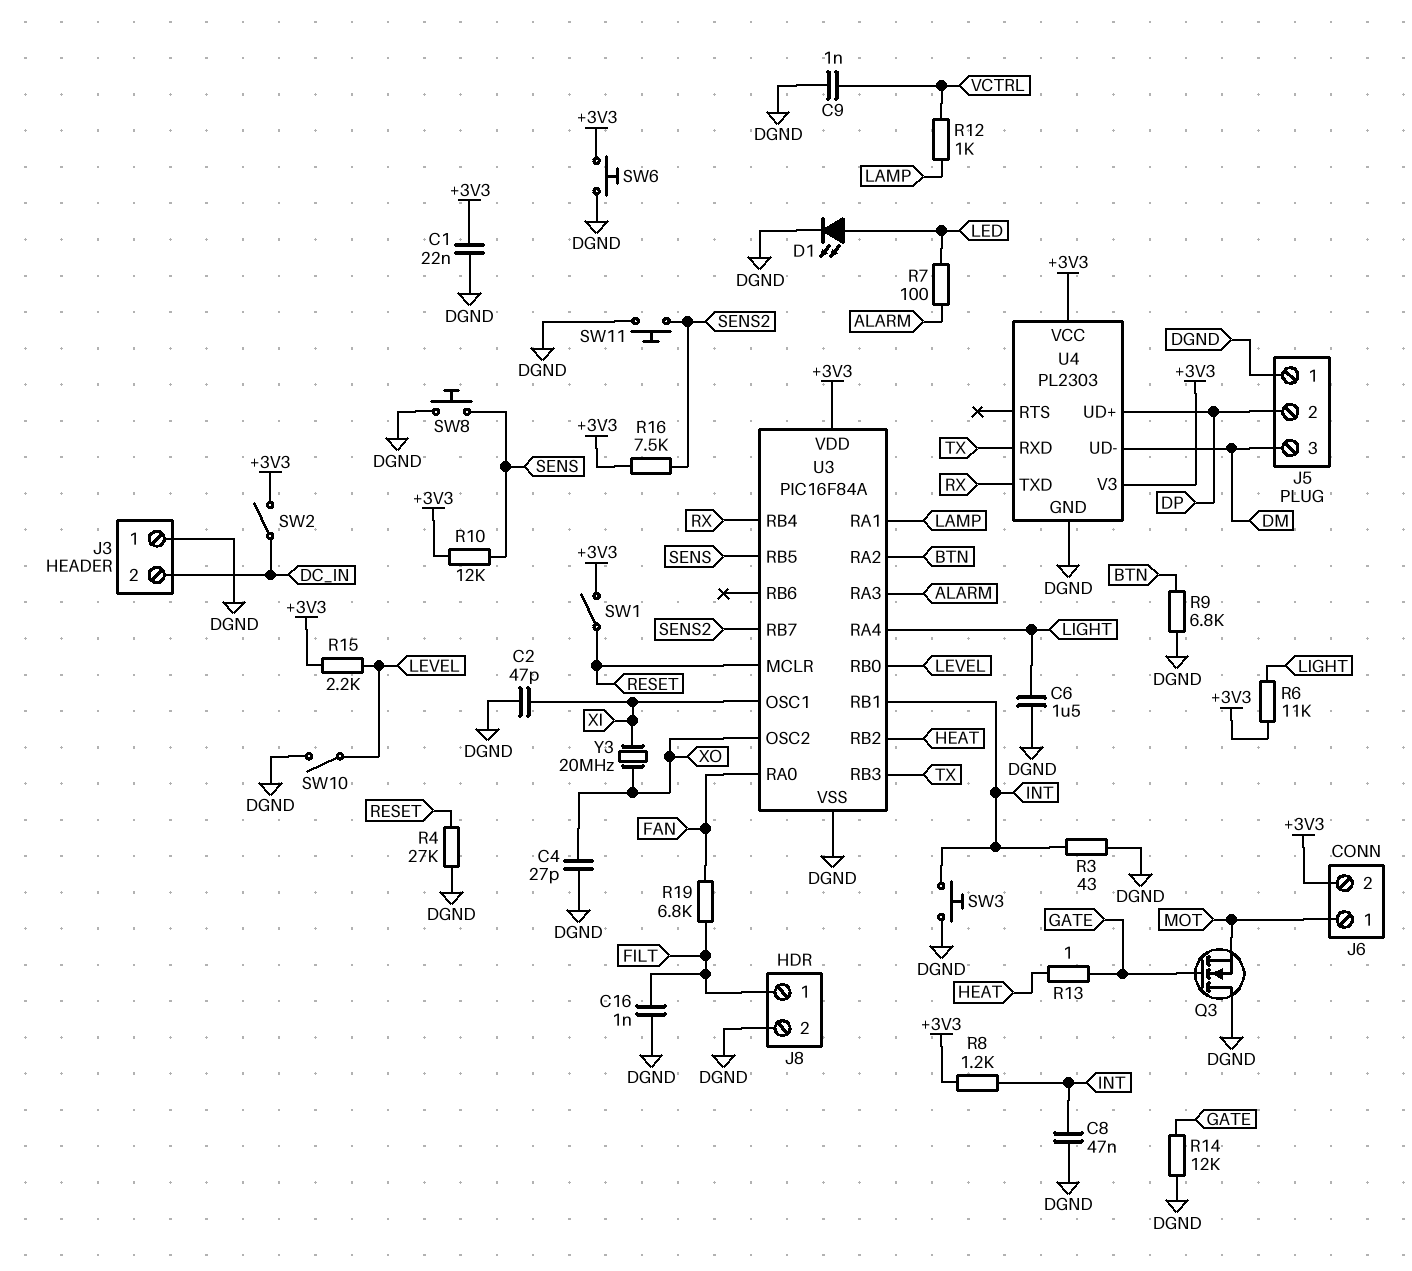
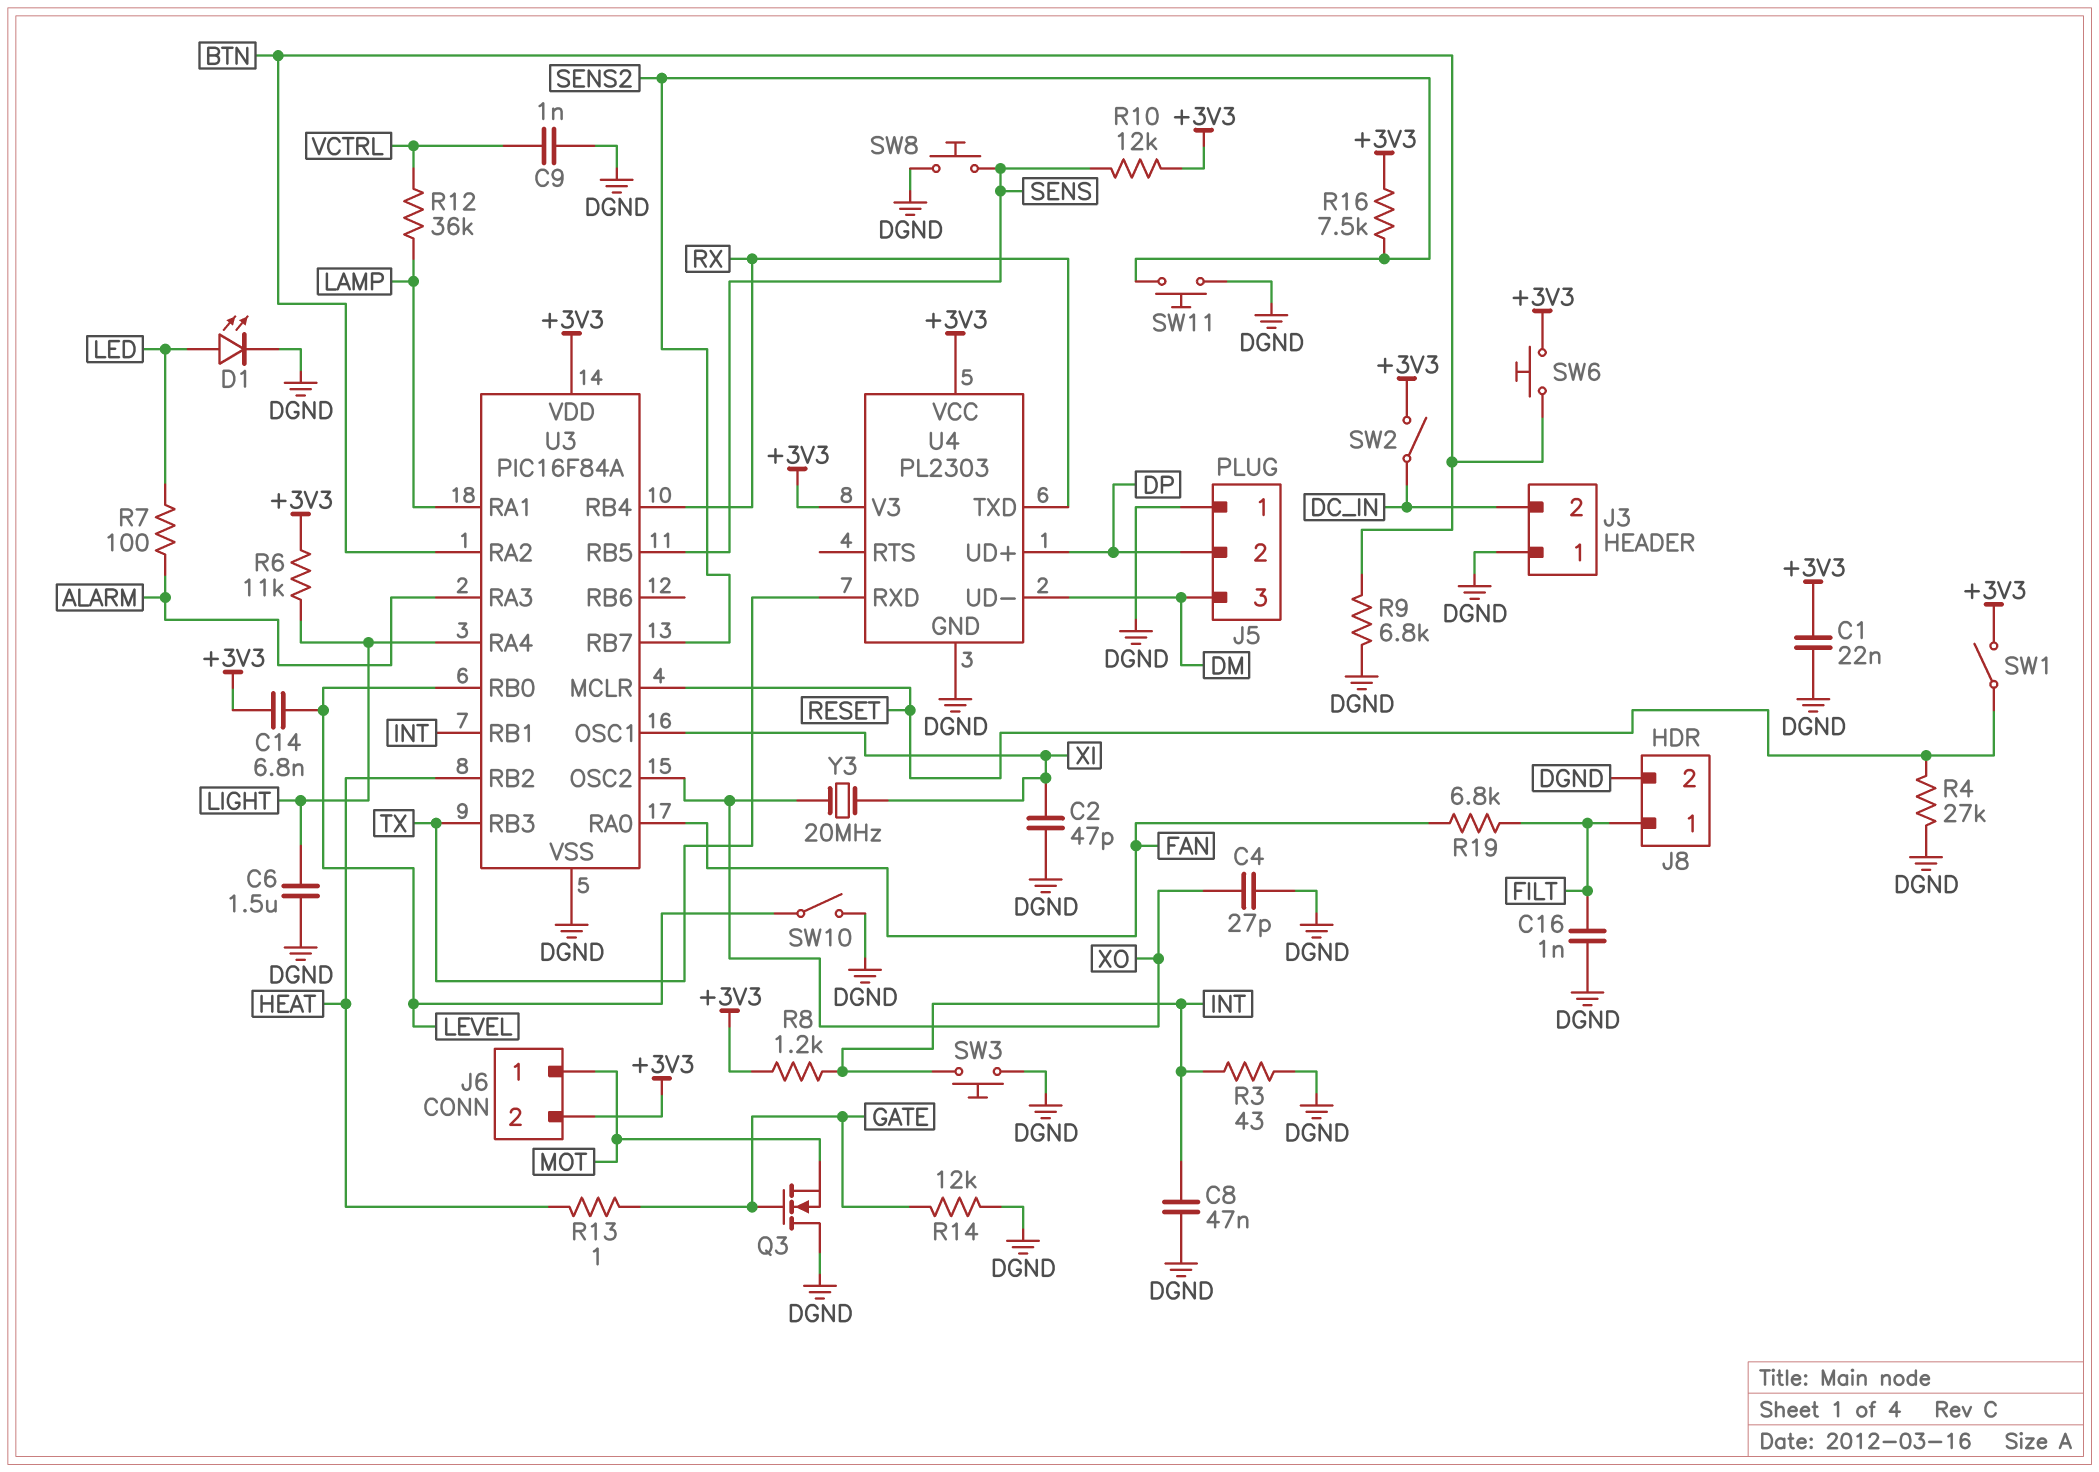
C14: none -> 6.8nF (+3V3, LEVEL)
R12: 1k (LAMP, VCTRL) -> 36k (LAMP, VCTRL)
R15: 2.2k (+3V3, LEVEL) -> none
SW6: button (+3V3, DGND) -> button (+3V3, BTN)

